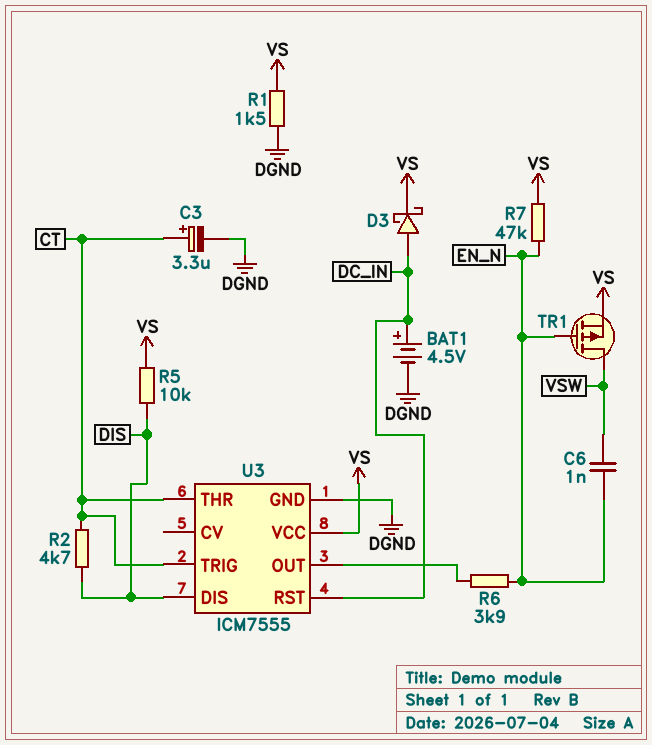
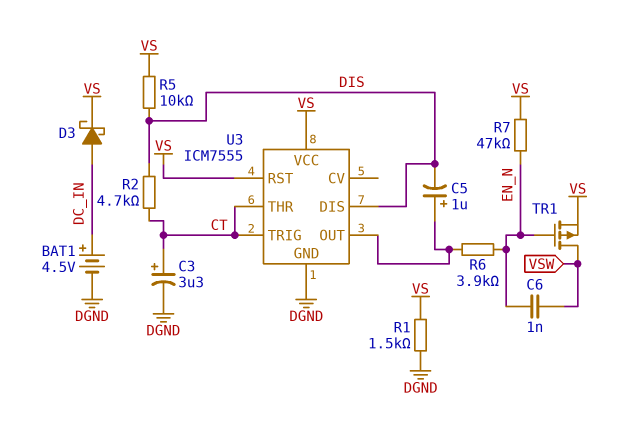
C5: none -> 1uF (plus U3/OUT, minus DIS)
U3 pin RST: DC_IN -> VS

